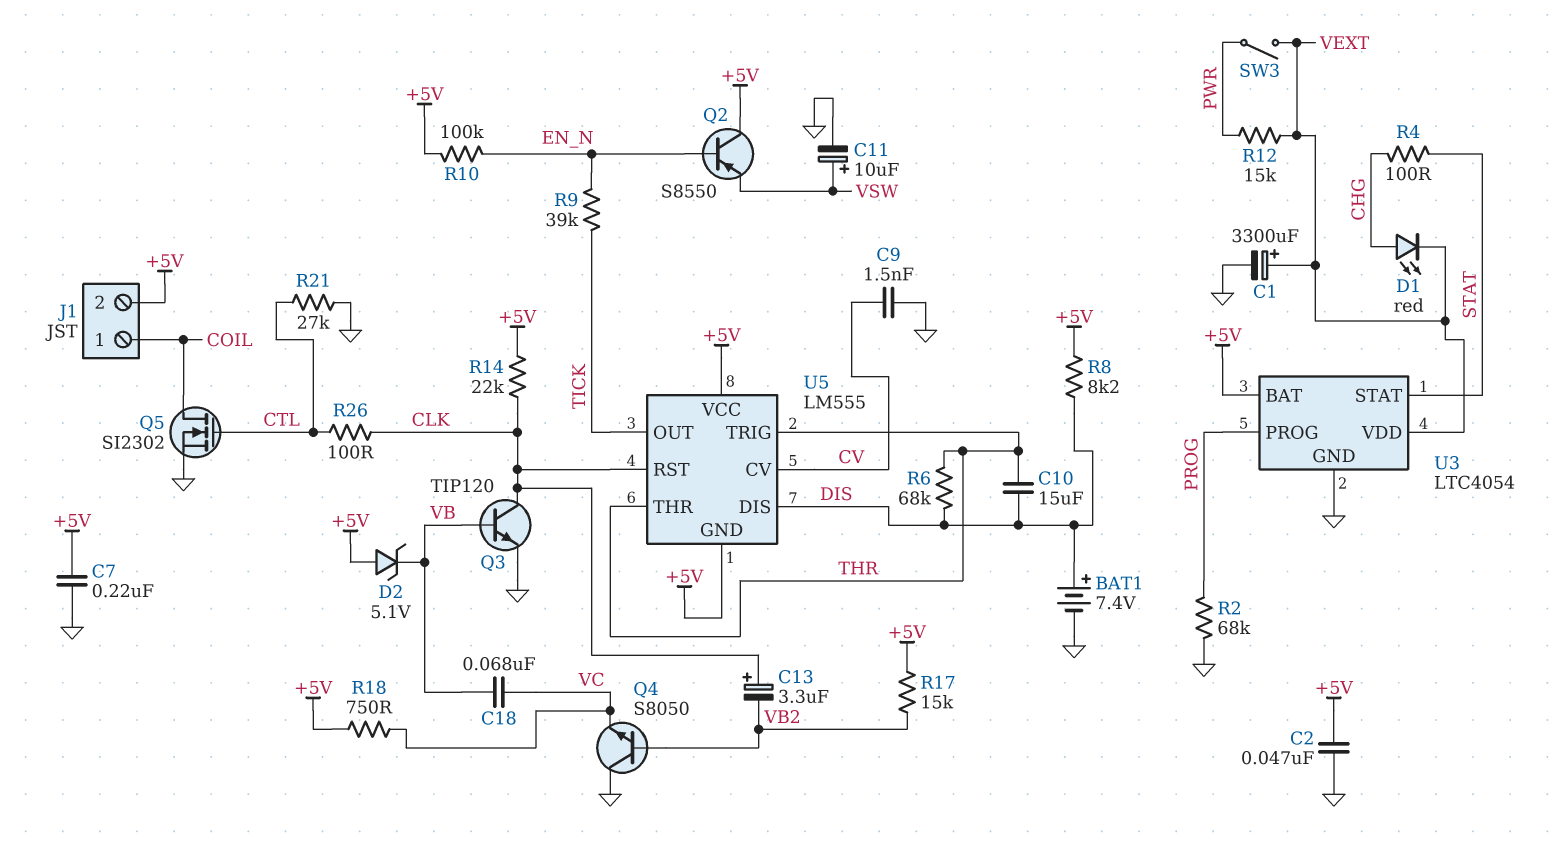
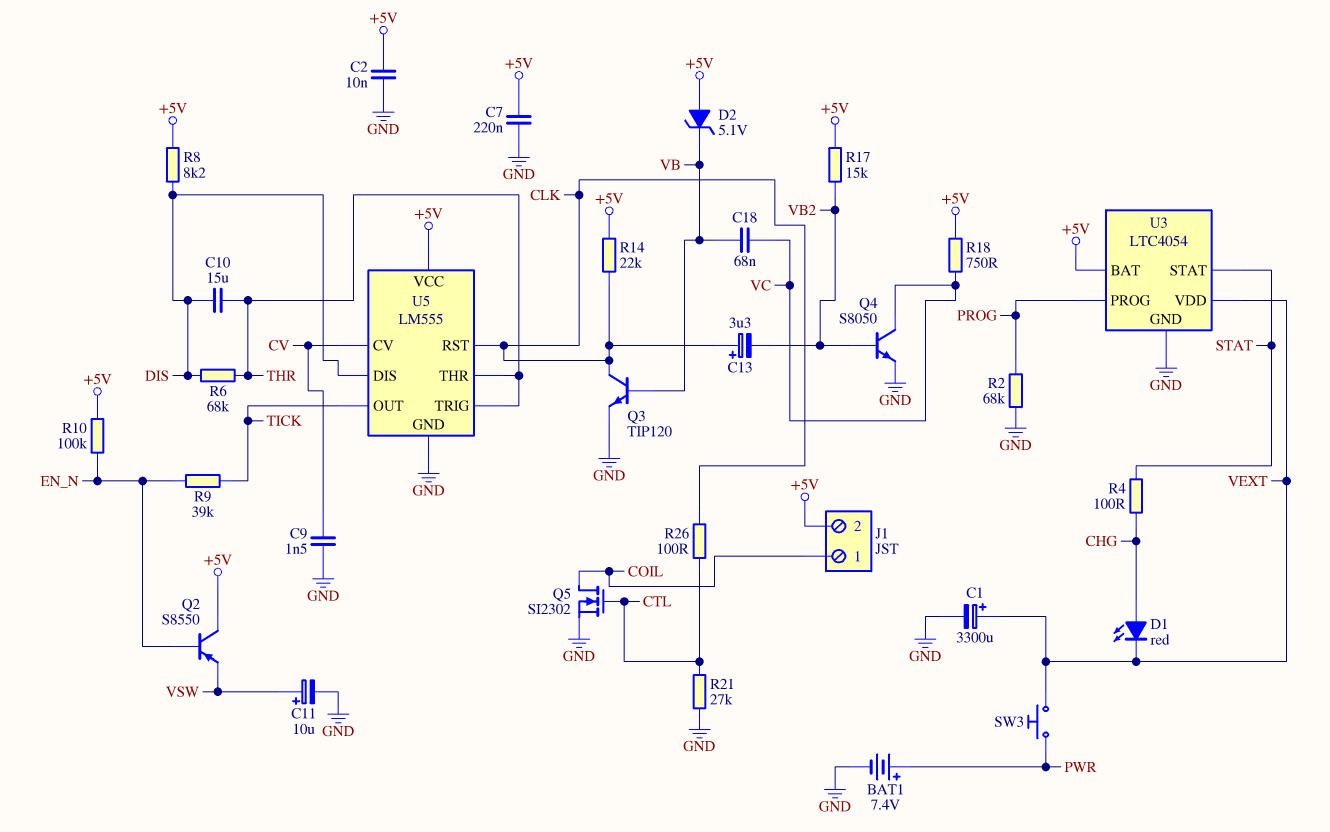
BAT1: 7.4V (plus DIS, minus GND) -> 7.4V (plus PWR, minus GND)
C2: 47nF (+5V, GND) -> 10nF (+5V, GND)
Q4: NPN S8050 (B VB2, C GND, E VC) -> NPN S8050 (B VB2, C VC, E GND)
R12: 15k (PWR, VEXT) -> none
SW3: switch (PWR, VEXT) -> button (PWR, VEXT)
U5 pin GND: +5V -> GND

